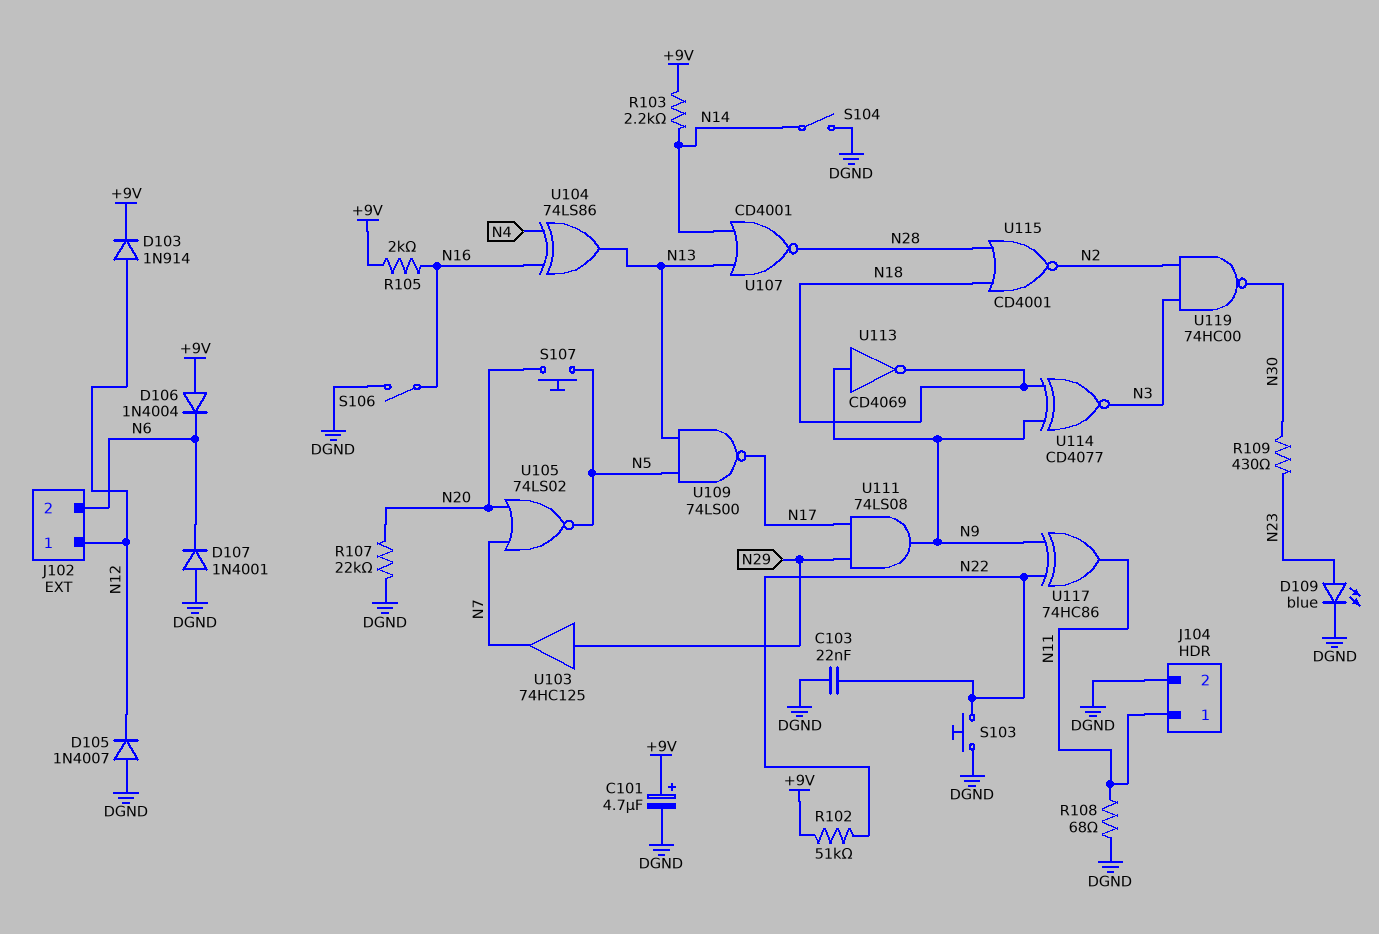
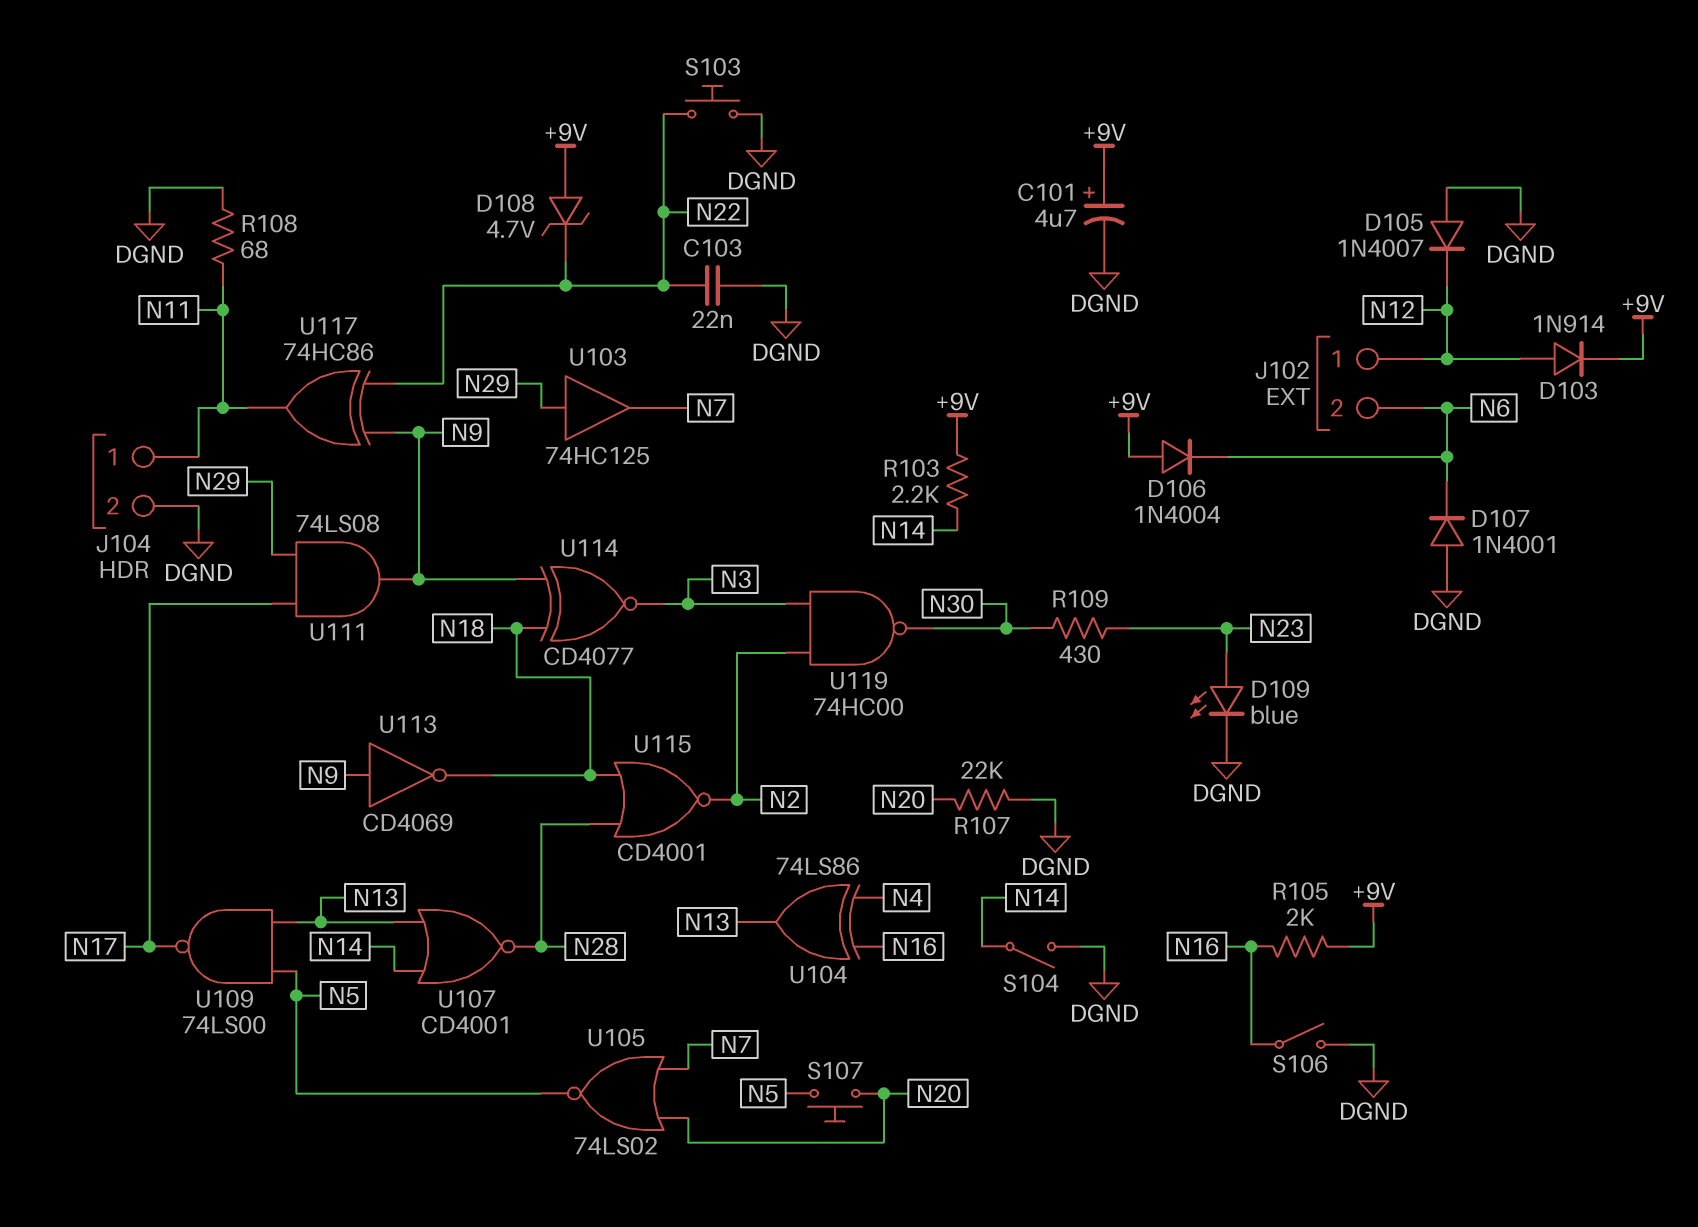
D108: none -> zener 4.7V (A +9V, K N22)
R102: 51k (+9V, N22) -> none

